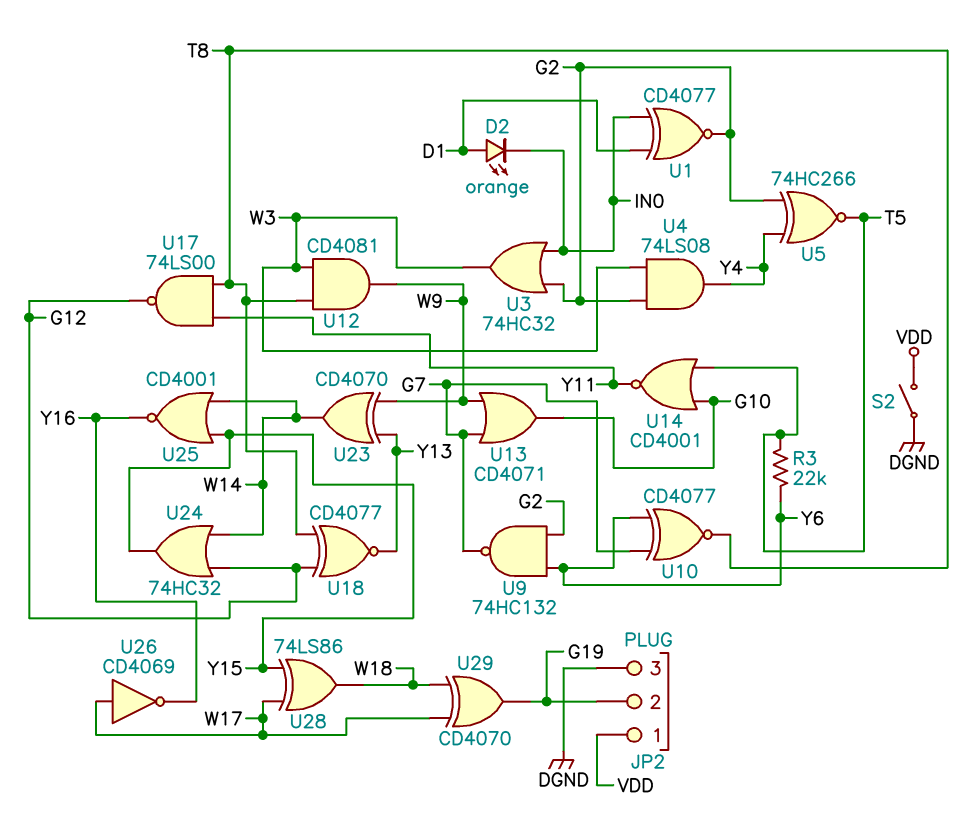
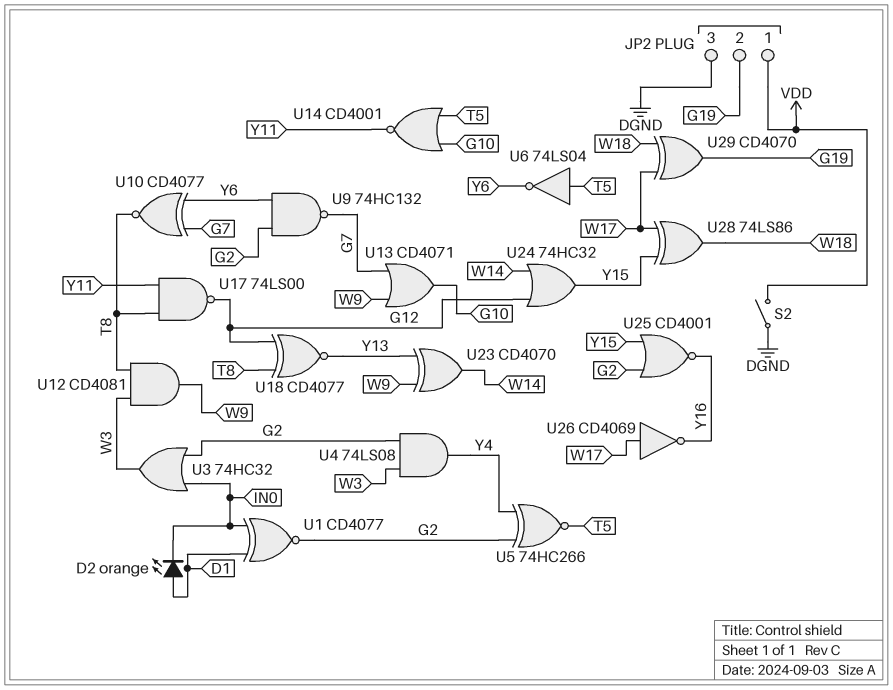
R3: 22k (T5, Y6) -> none
U6: none -> NOT 74LS04 (in T5, out Y6)
U25: NOR CD4001 (in W14, in Y15, out Y16) -> NOR CD4001 (in G2, in Y15, out Y16)

